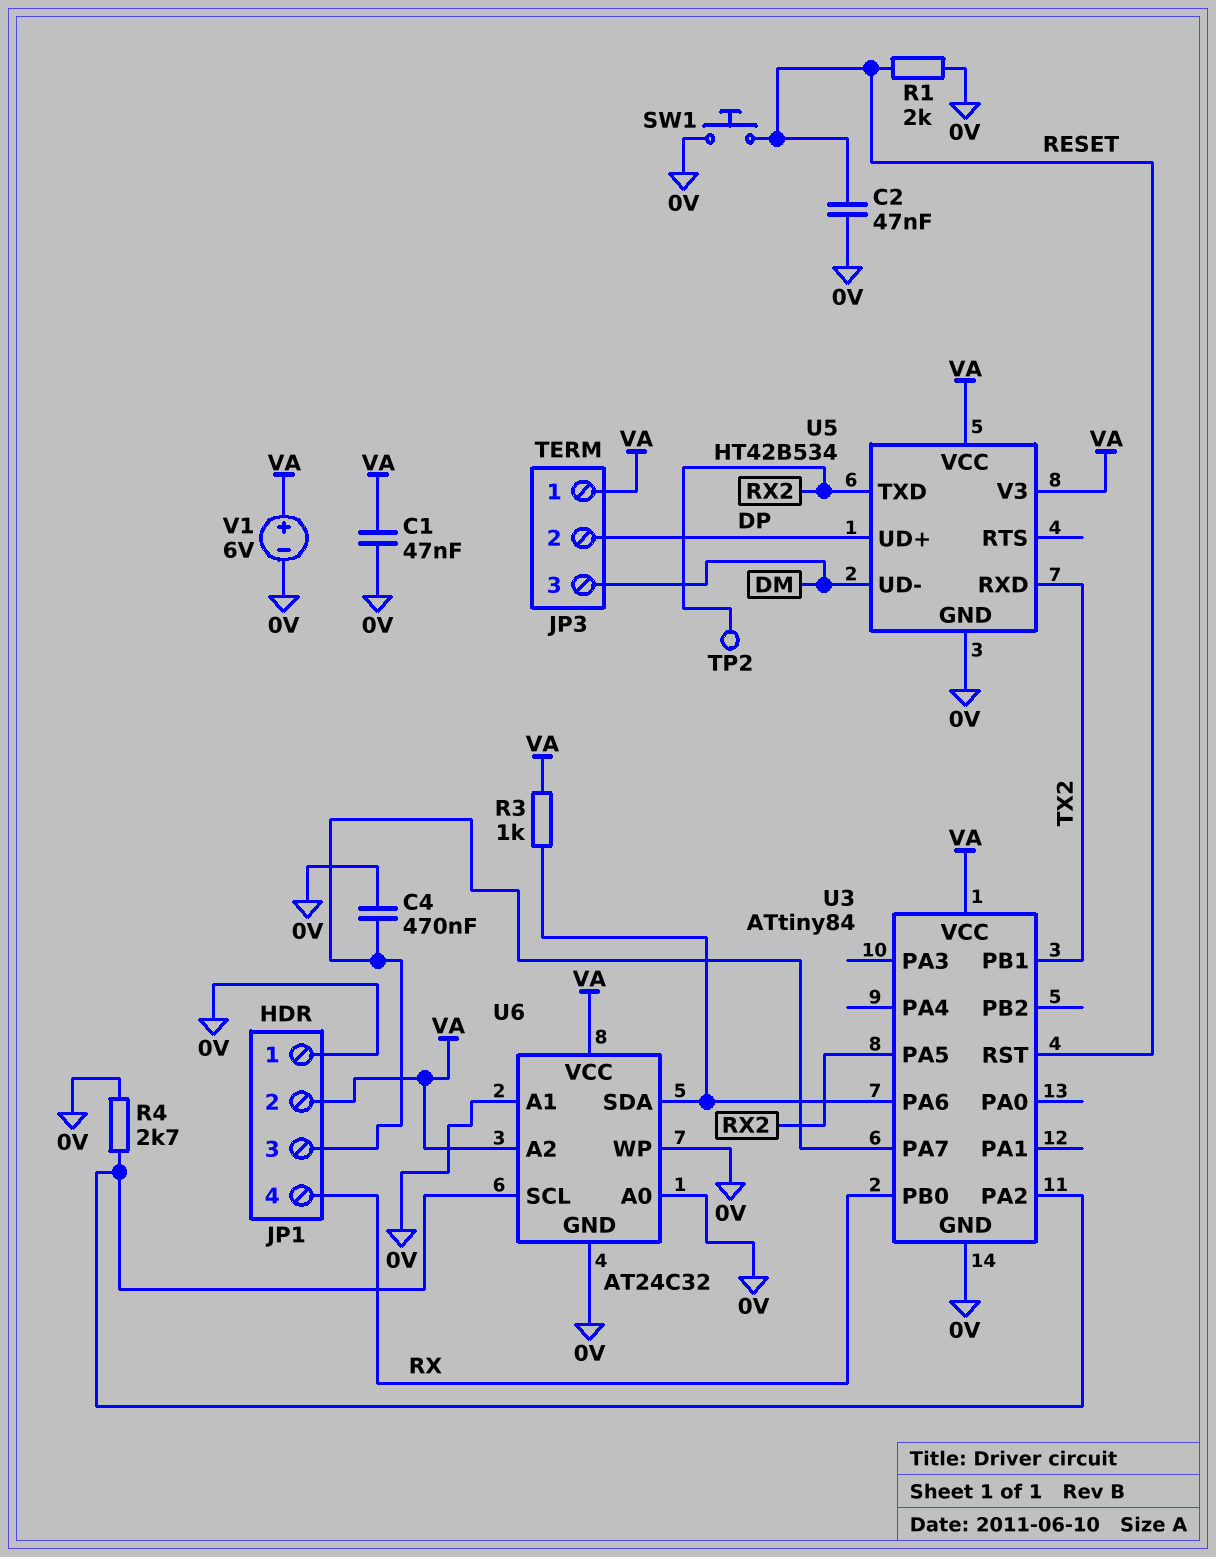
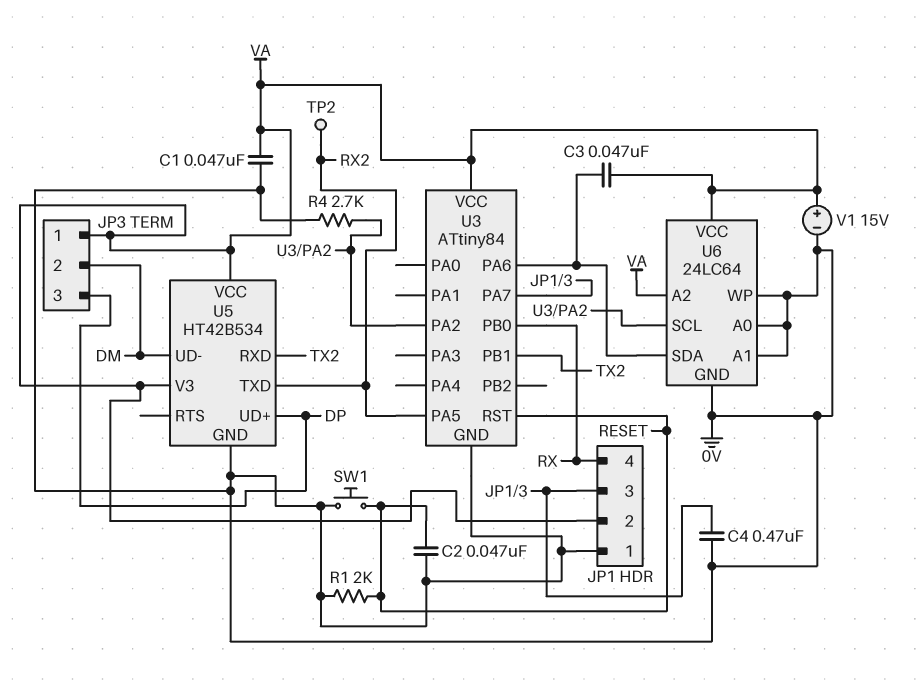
C3: none -> 47nF (U3/PA6, VA)
JP3 pin 2: DP -> DM
JP3 pin 3: DM -> DP
R3: 1k (U3/PA6, VA) -> none
U6: AT24C32 -> 24LC64
V1: 6V (plus VA, minus 0V) -> 15V (plus VA, minus 0V)

